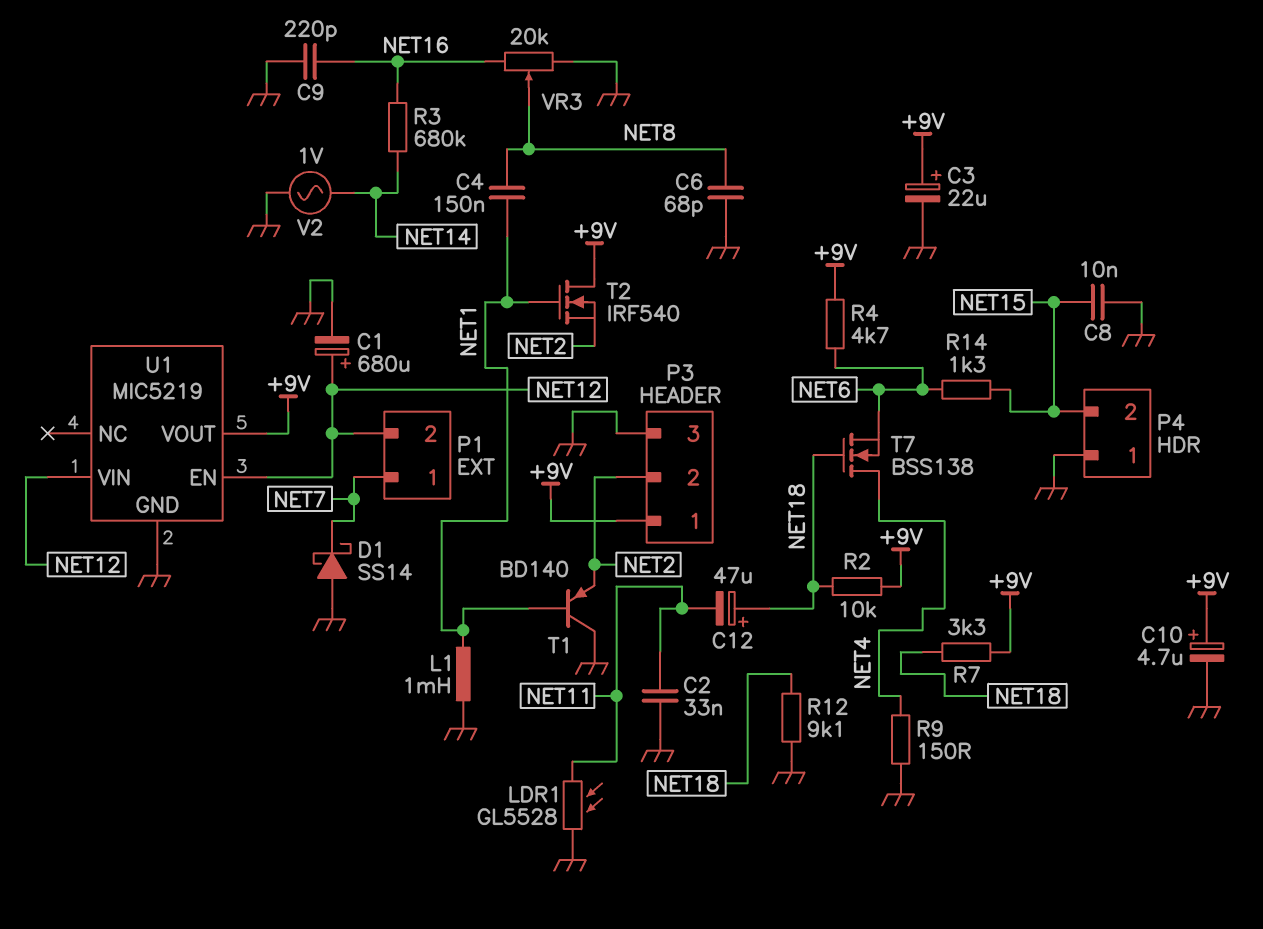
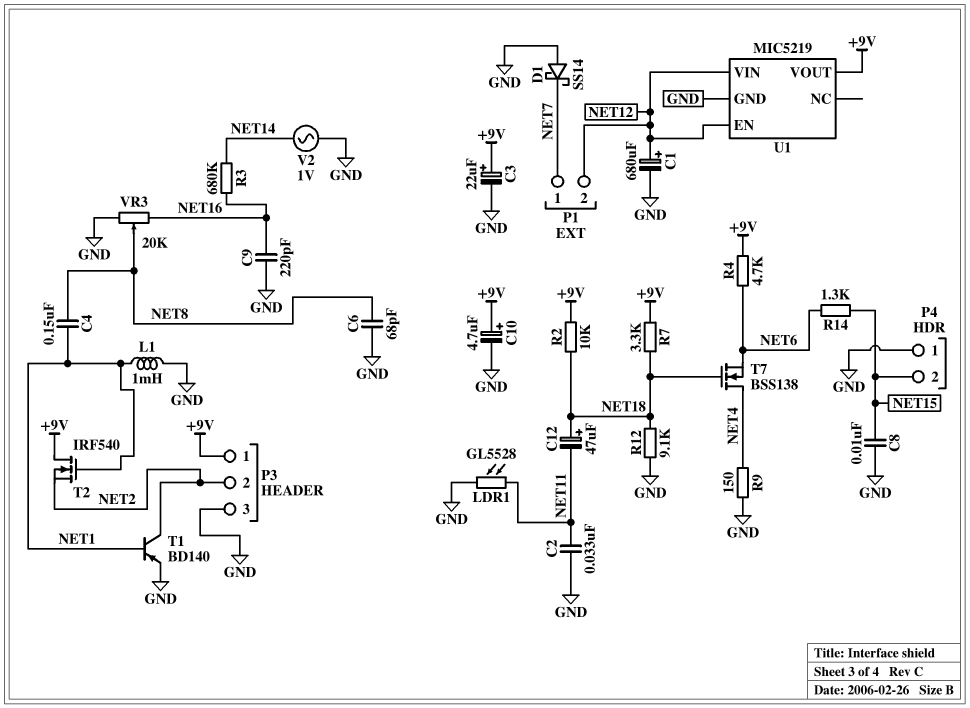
T1: PNP BD140 (B NET1, C GND, E NET2) -> PNP BD140 (B NET1, C NET2, E GND)

